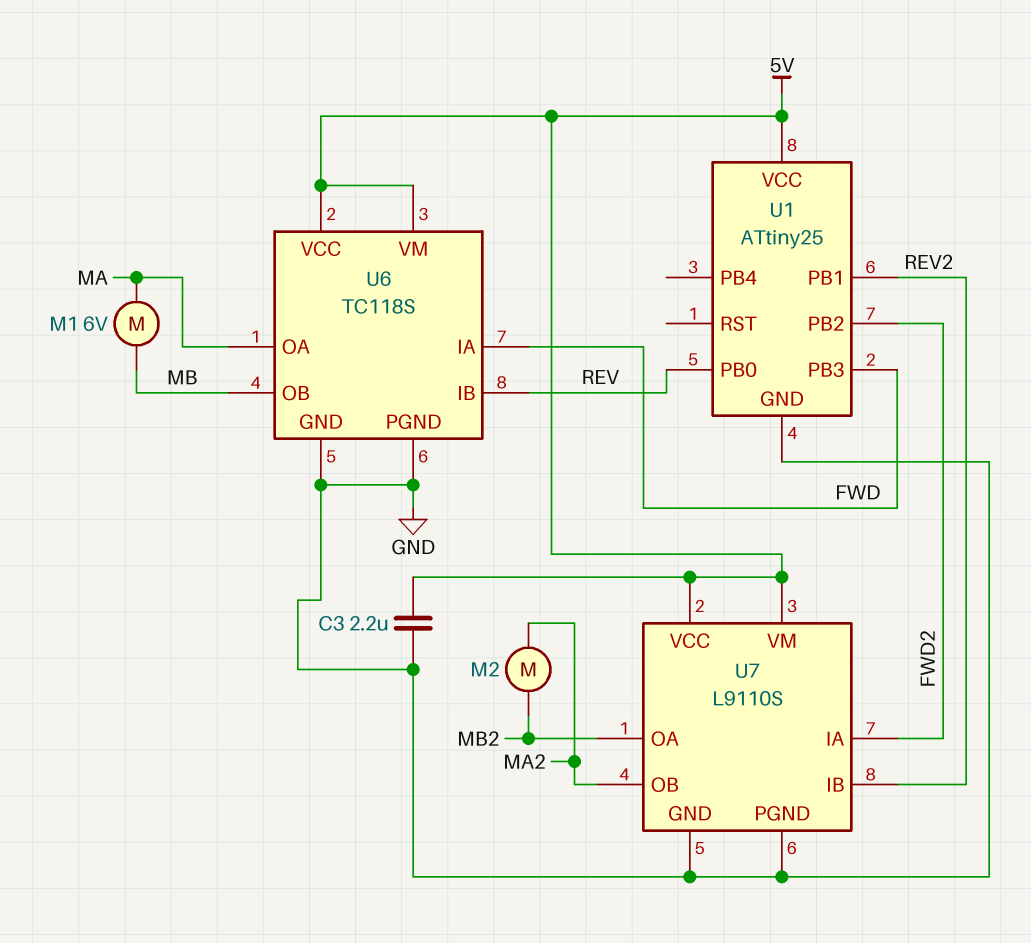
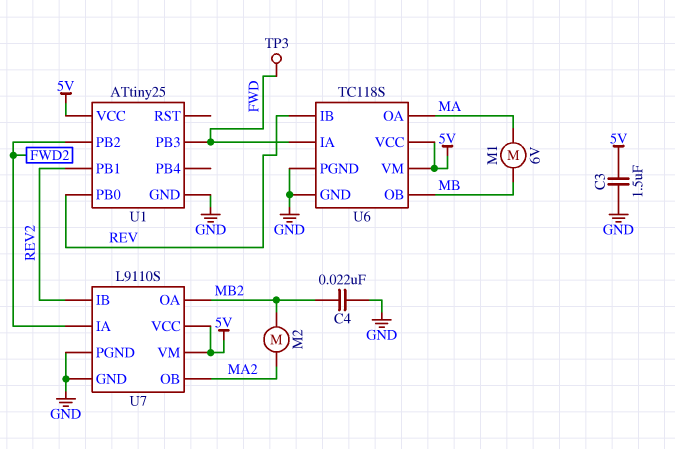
C3: 2.2uF (5V, GND) -> 1.5uF (5V, GND)
C4: none -> 22nF (GND, MB2)
TP3: none -> test point (FWD)

